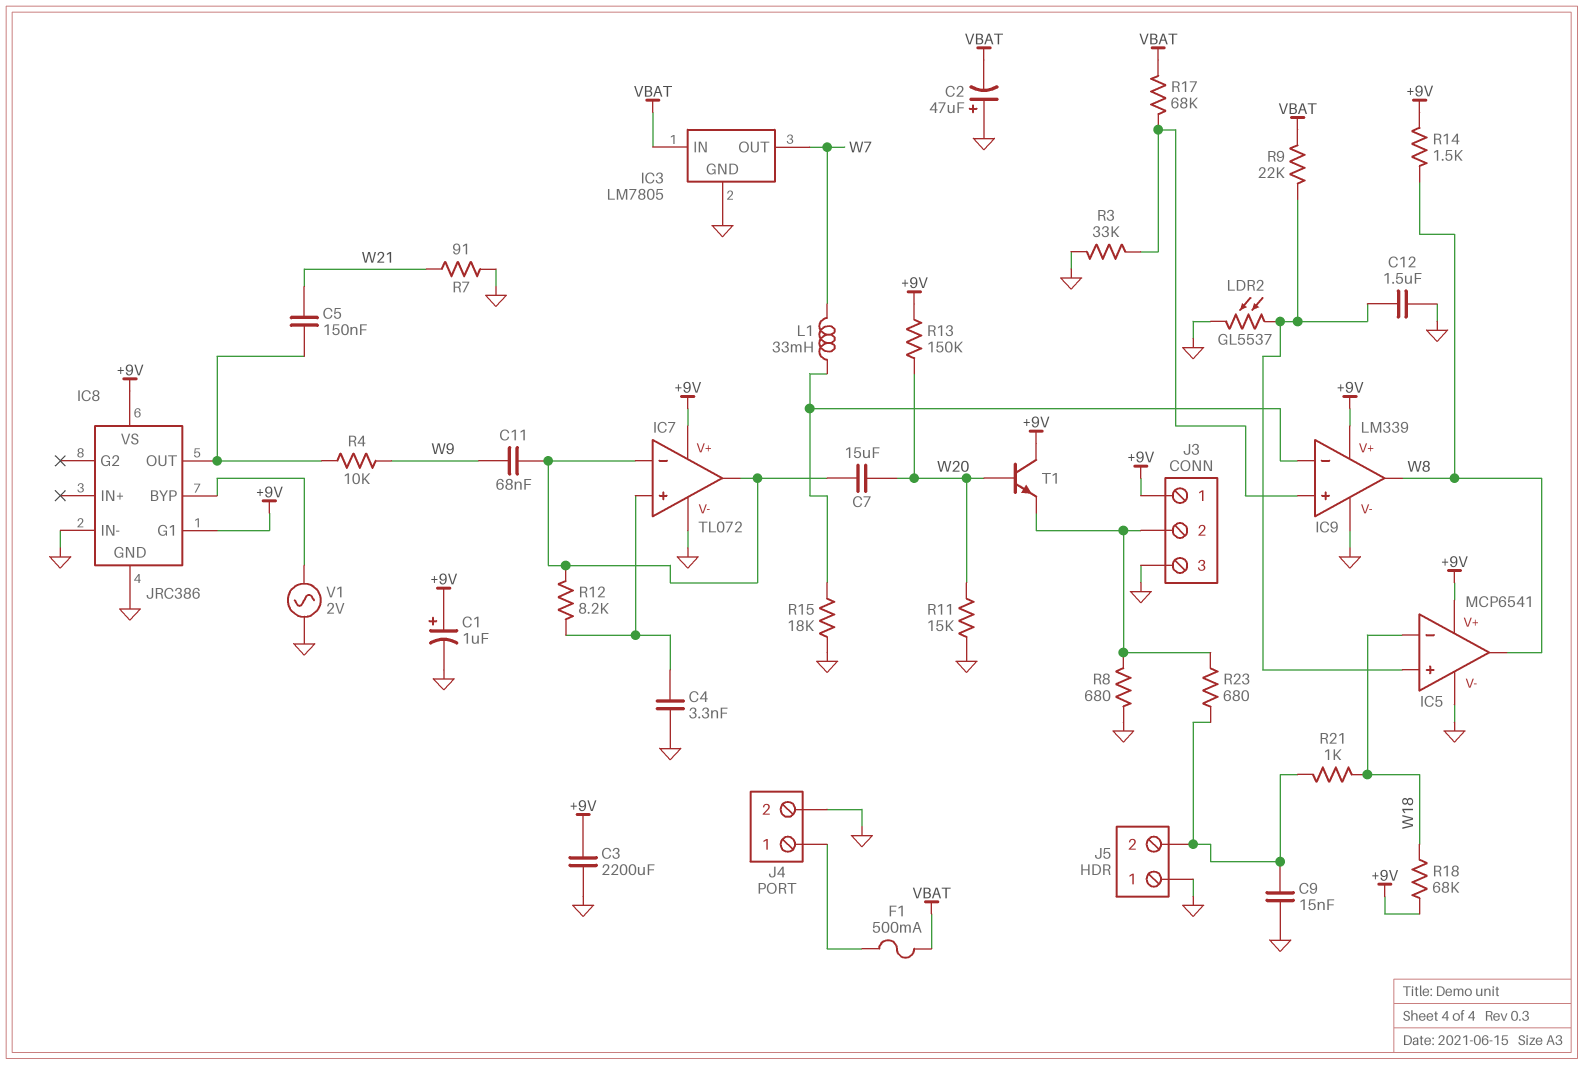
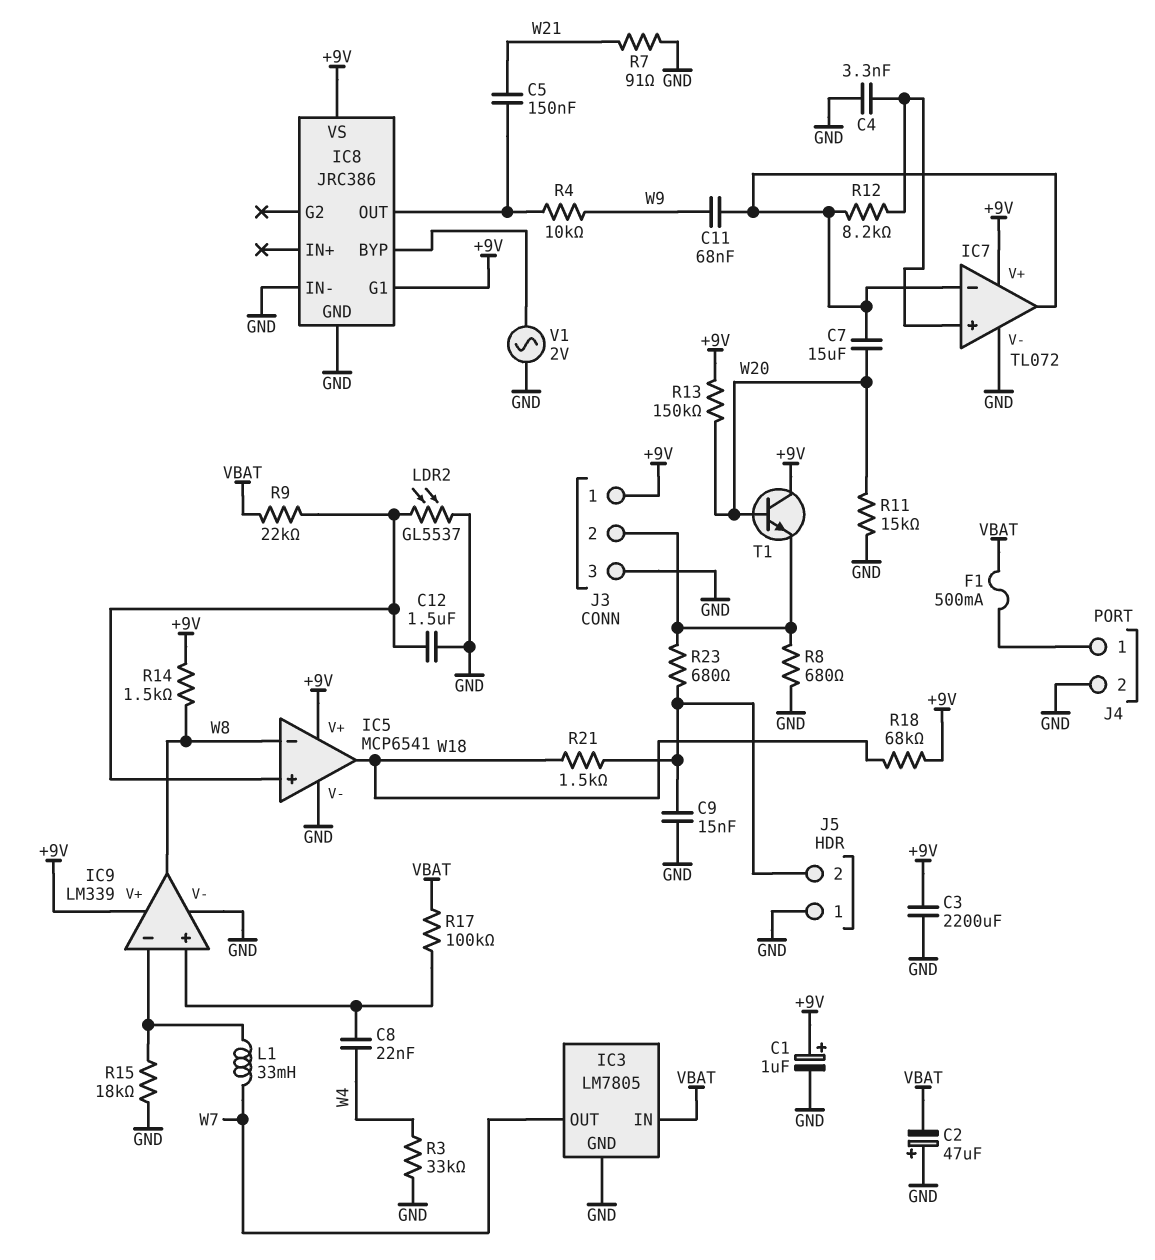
C8: none -> 22nF (IC9/in+, W4)
IC5 pin in-: W18 -> W8
IC5 pin out: W8 -> W18
R3: 33k (GND, IC9/in+) -> 33k (GND, W4)
R17: 68k (IC9/in+, VBAT) -> 100k (IC9/in+, VBAT)
R21: 1k (J5/2, W18) -> 1.5k (J5/2, W18)

